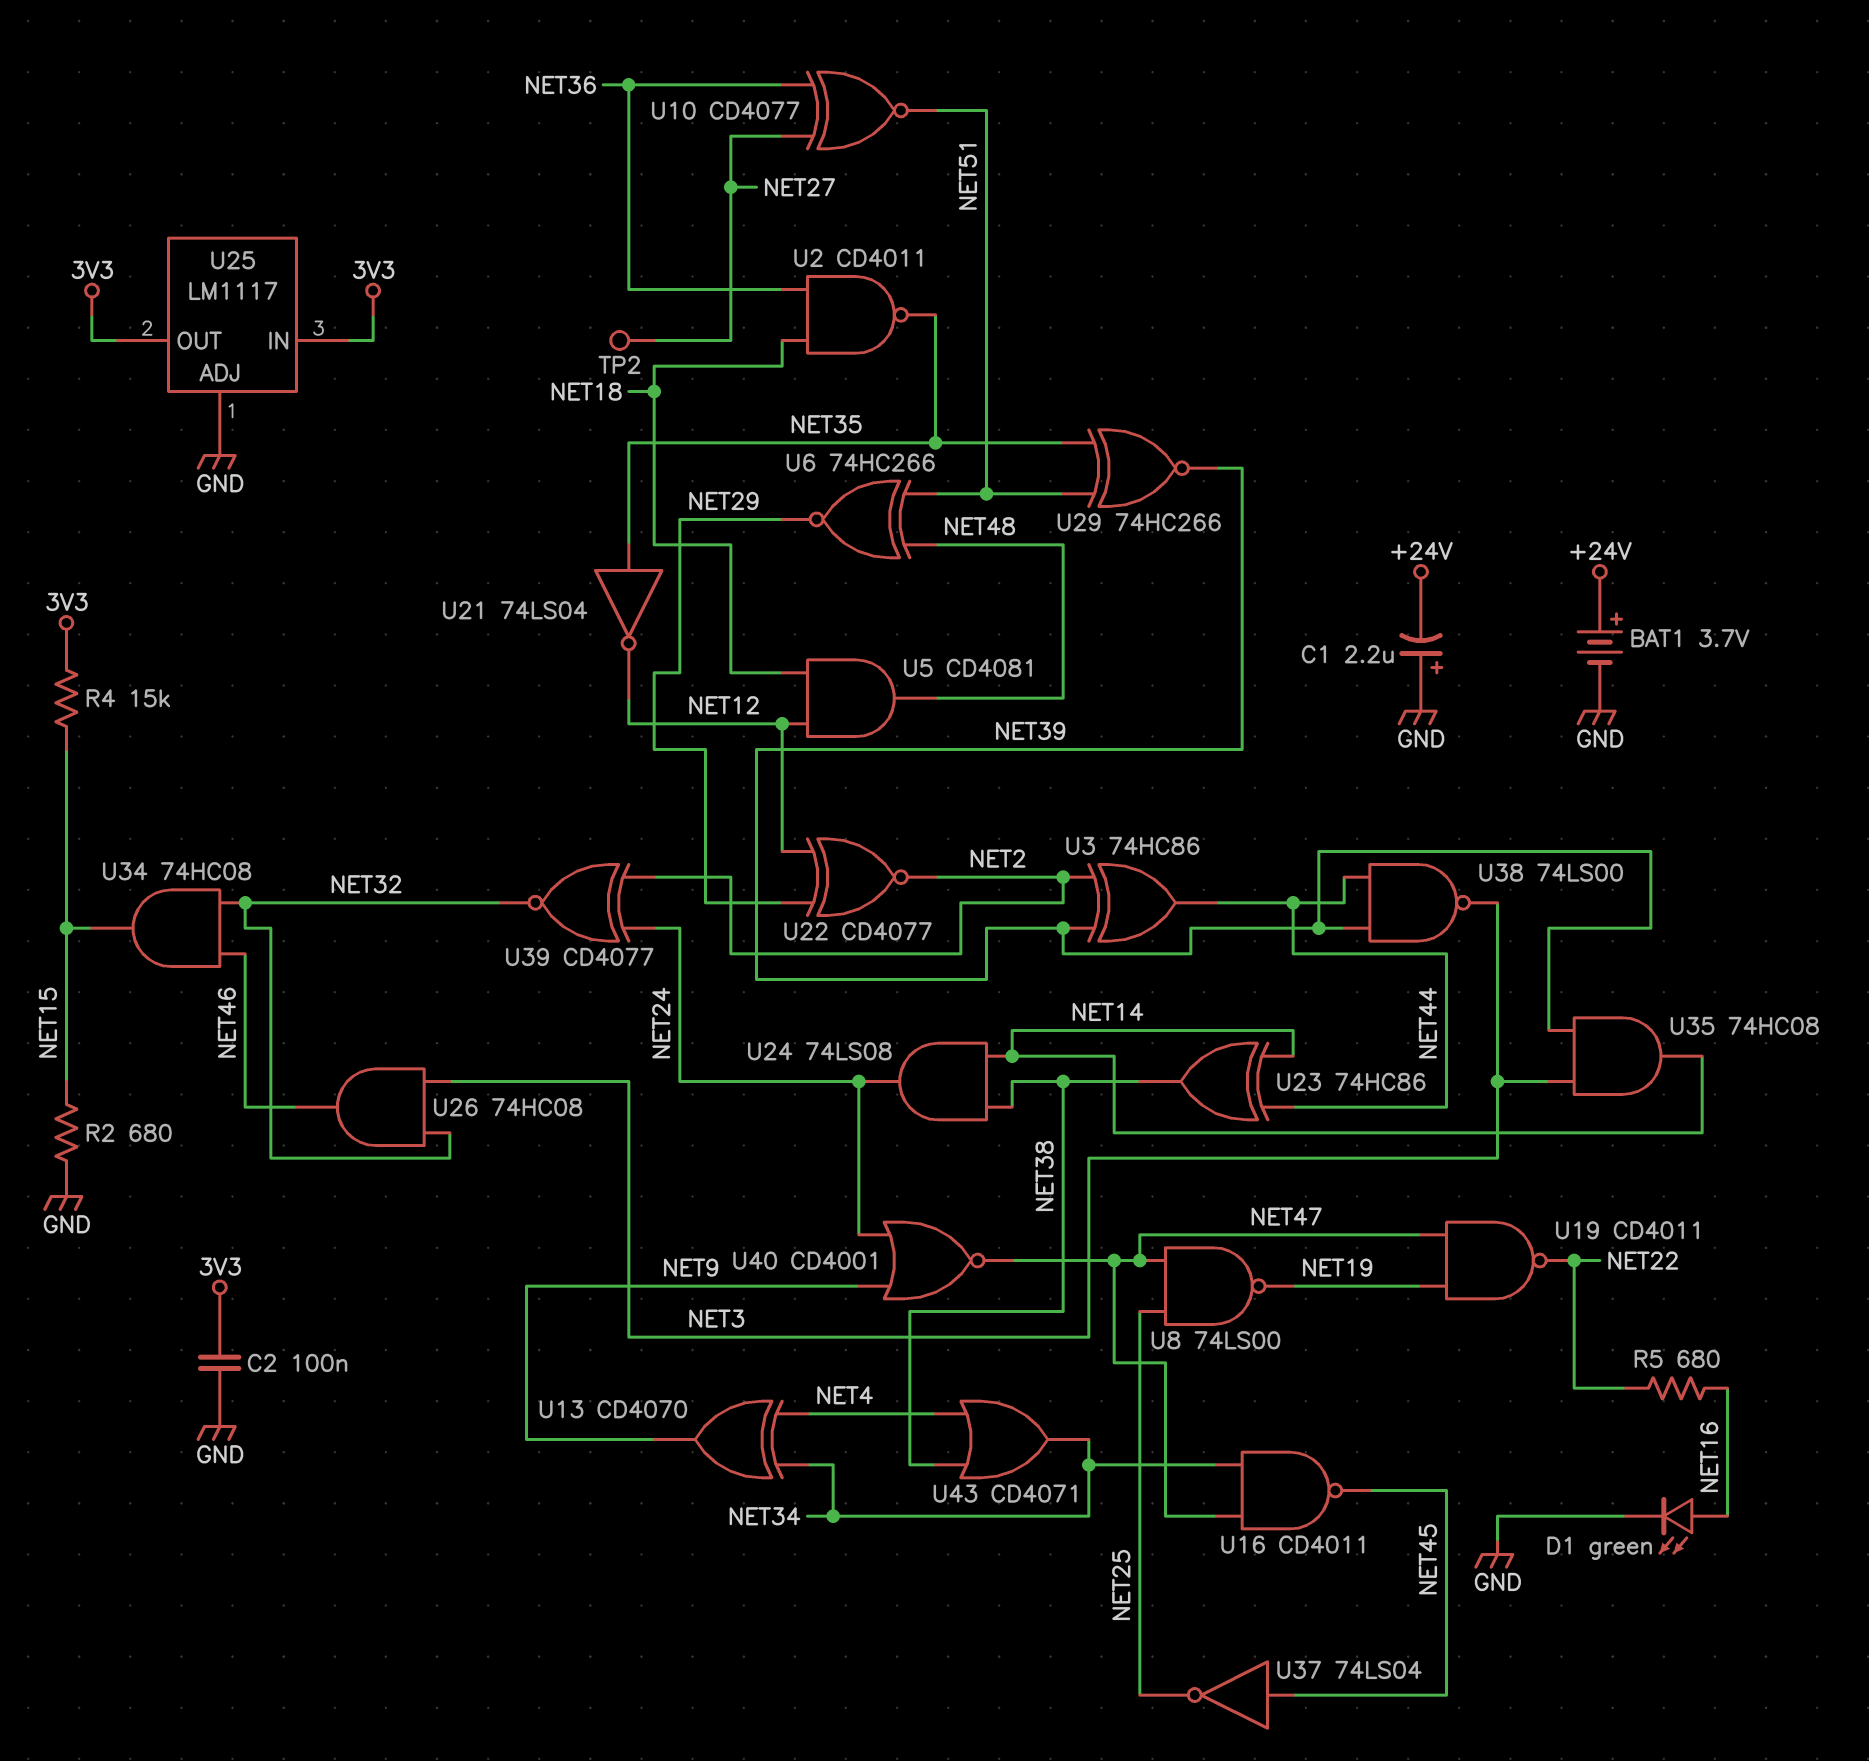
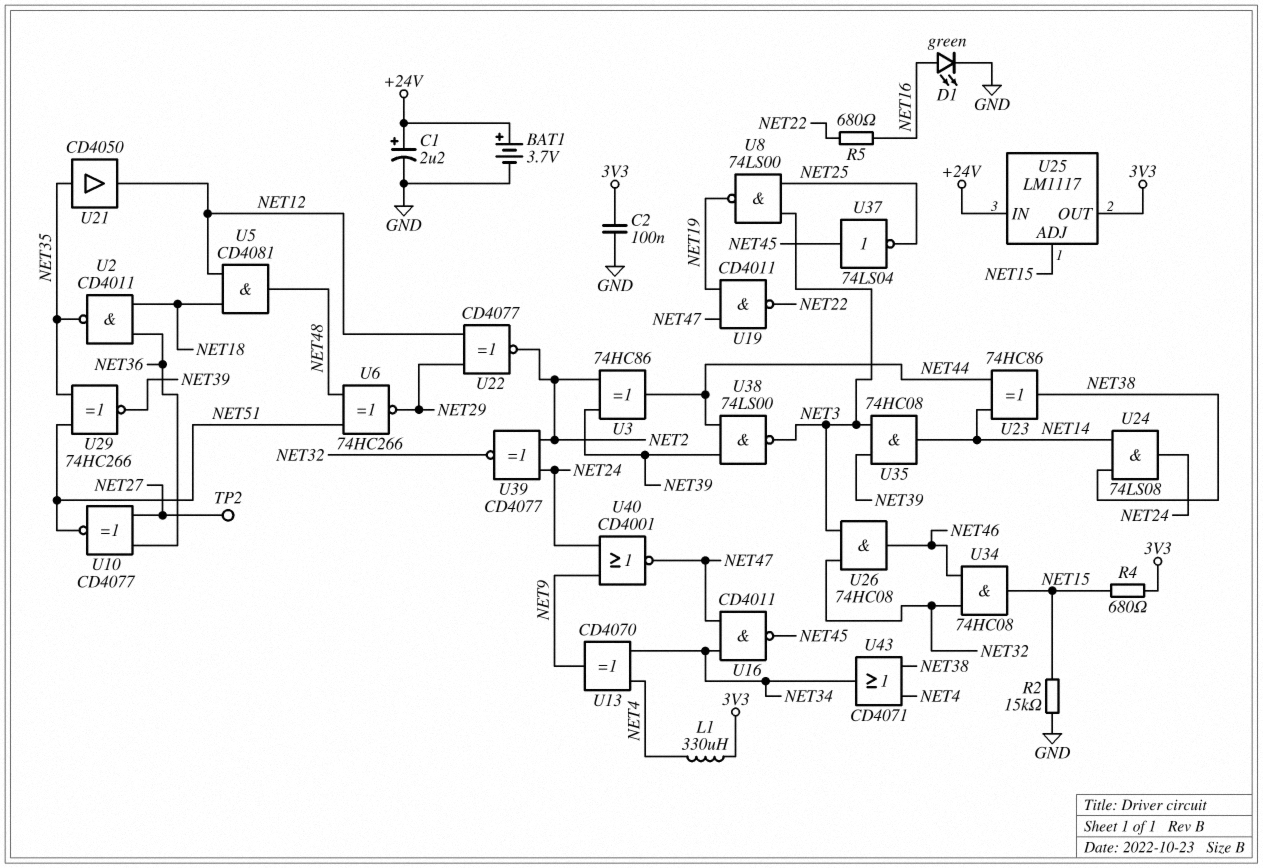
C1: 2.2uF (plus GND, minus +24V) -> 2.2uF (plus +24V, minus GND)
L1: none -> 330uH (3V3, NET4)
R2: 680 (GND, NET15) -> 15k (GND, NET15)
R4: 15k (3V3, NET15) -> 680 (3V3, NET15)
U8: NAND 74LS00 (in NET25, in NET47, out NET19) -> NAND 74LS00 (in NET3, in NET25, out NET19)
U21: NOT 74LS04 (in NET35, out NET12) -> buffer CD4050 (in NET35, out NET12)
U25 pin ADJ: GND -> NET15
U25 pin IN: 3V3 -> +24V

